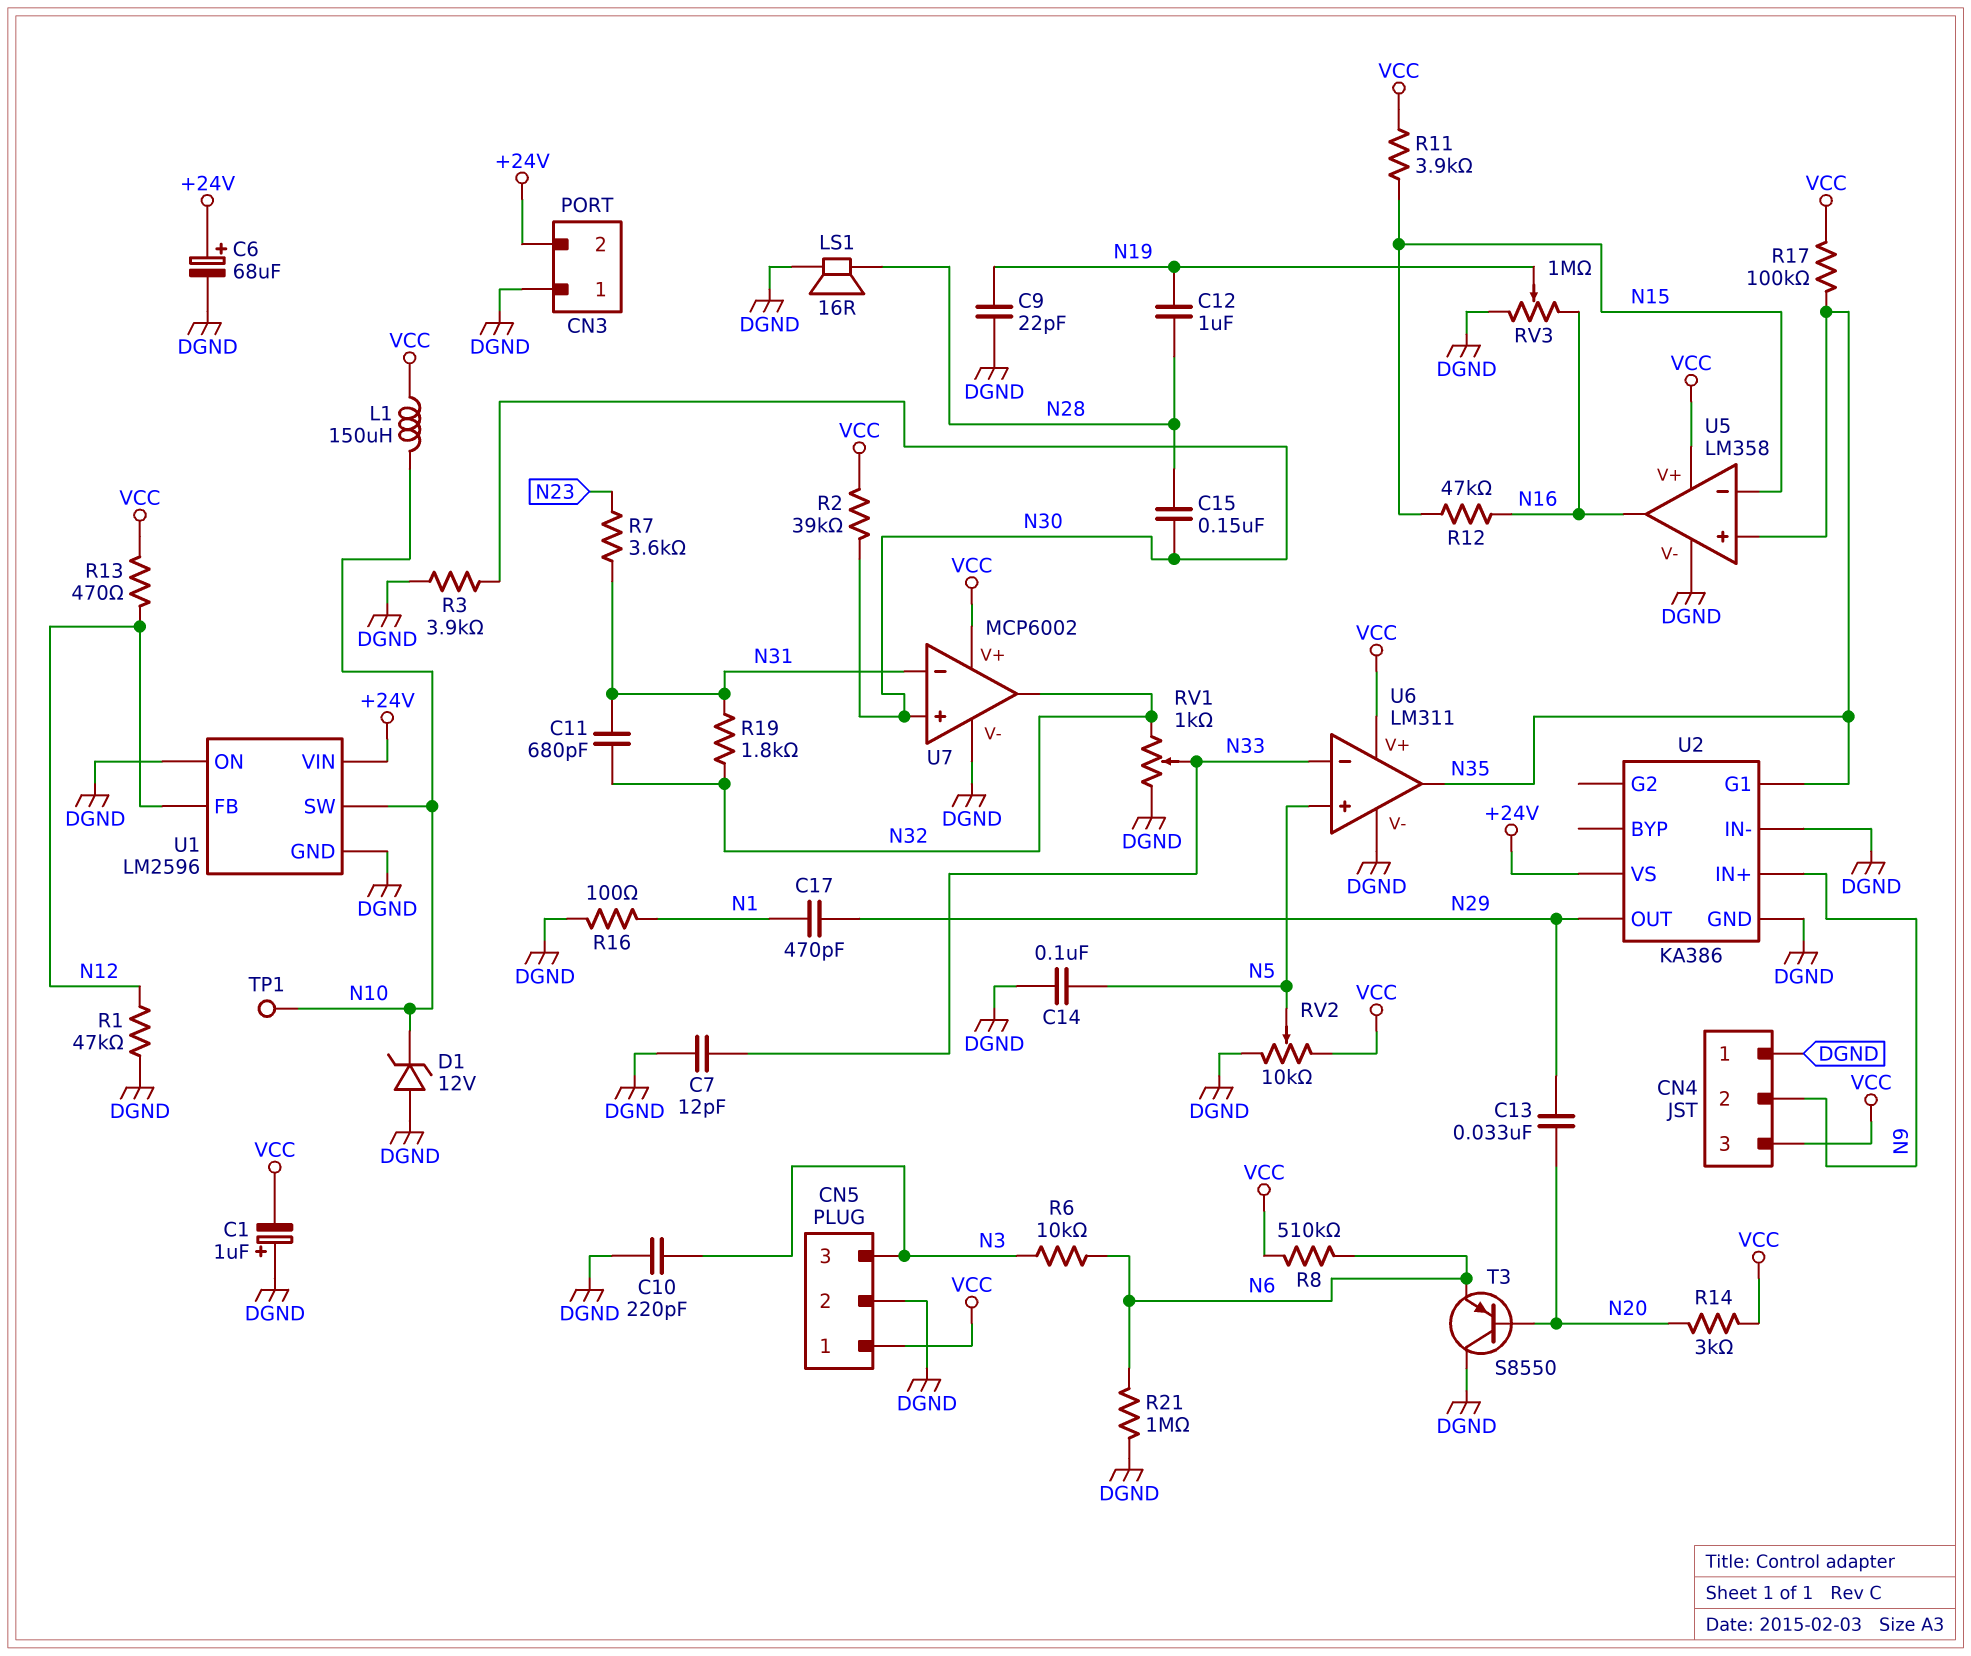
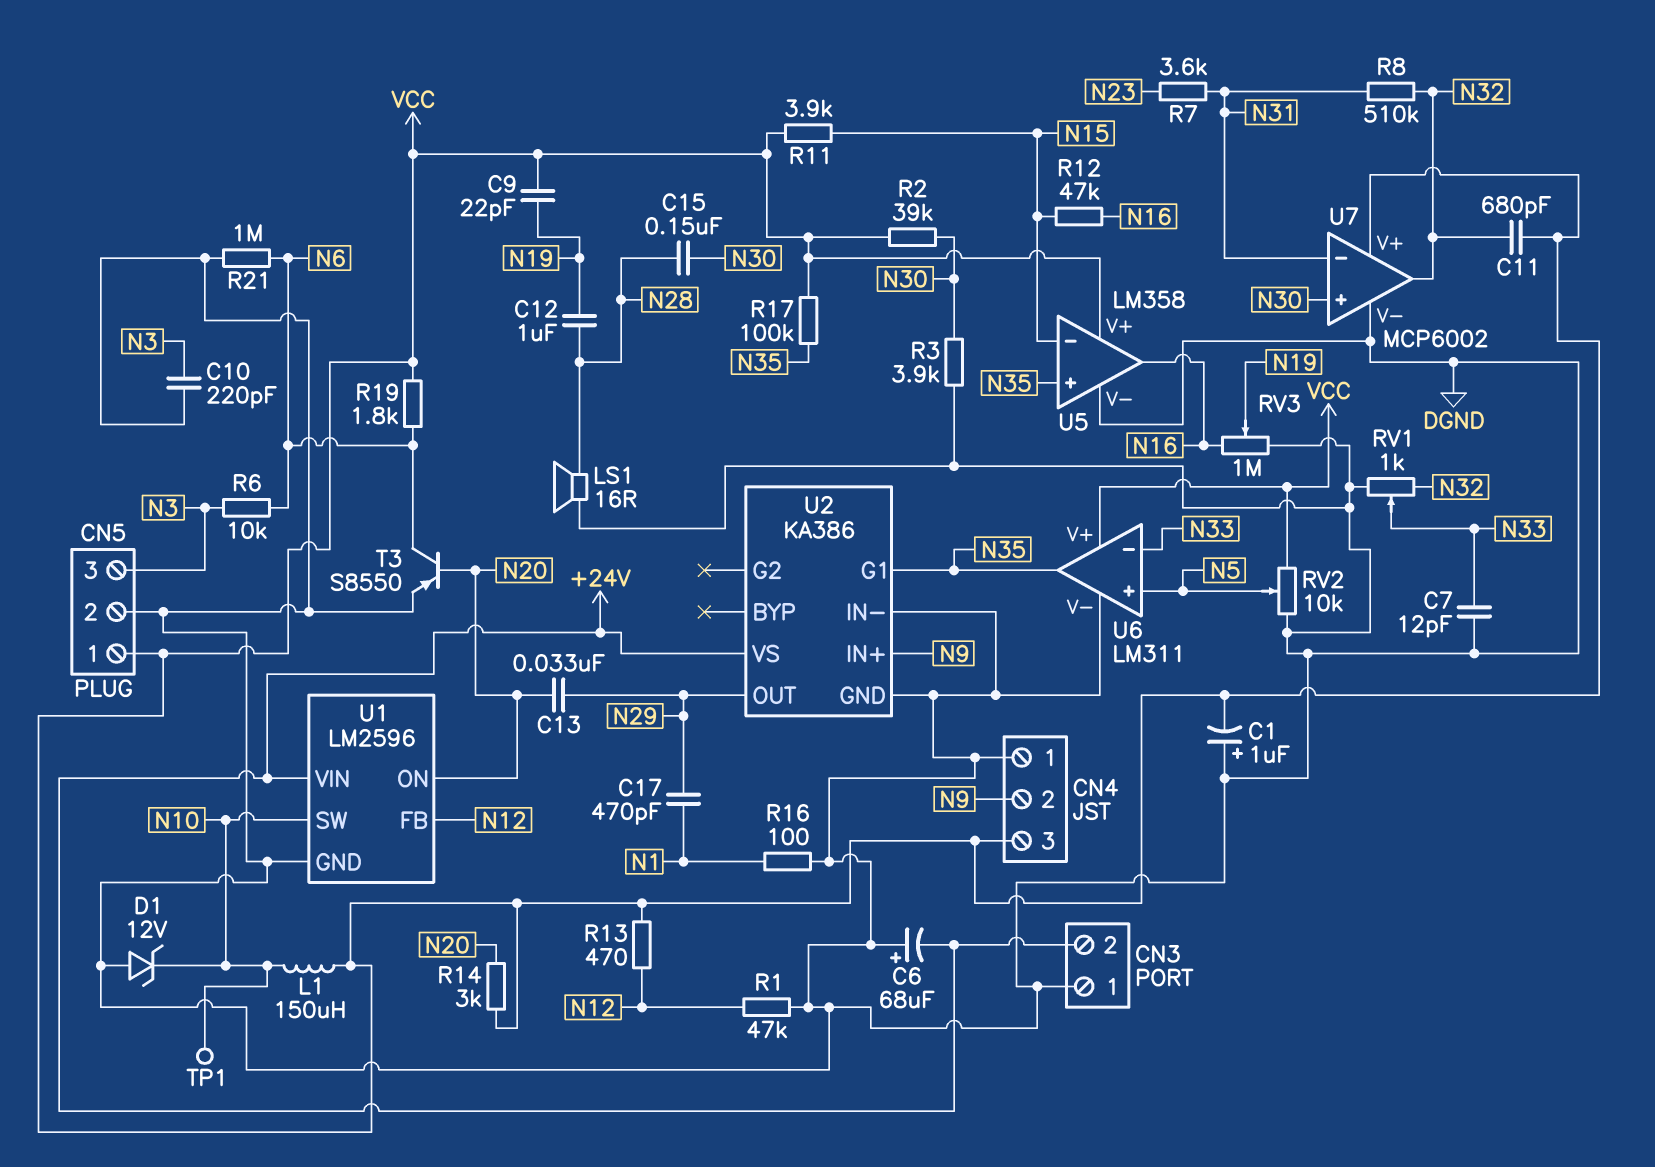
C6: 68uF (plus +24V, minus DGND) -> 68uF (plus DGND, minus +24V)
C9: 22pF (DGND, N19) -> 22pF (N19, VCC)
C11: 680pF (N31, N32) -> 680pF (N32, VCC)
C14: 100nF (DGND, N5) -> none
R8: 510k (N6, VCC) -> 510k (N31, N32)
R19: 1.8k (N31, N32) -> 1.8k (N6, VCC)
T3: PNP S8550 (B N20, C DGND, E N6) -> PNP S8550 (B N20, C N6, E DGND)
U1 pin ON: DGND -> N20

